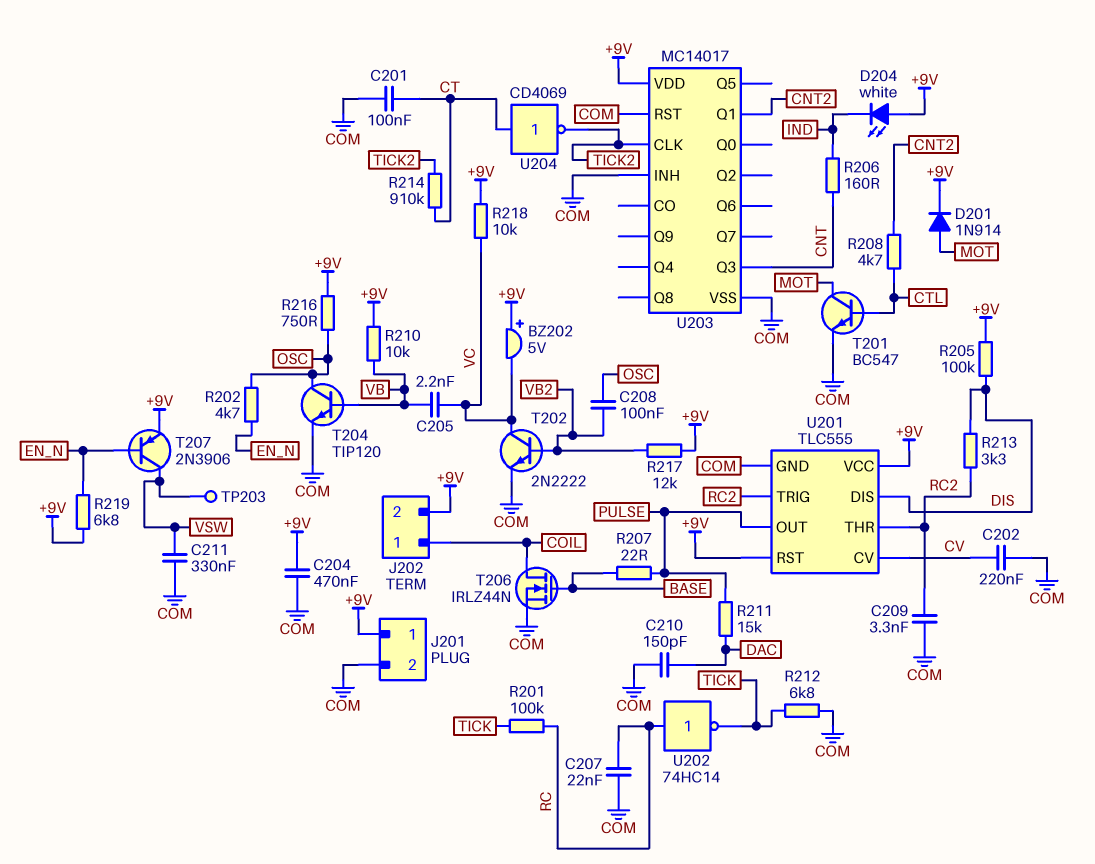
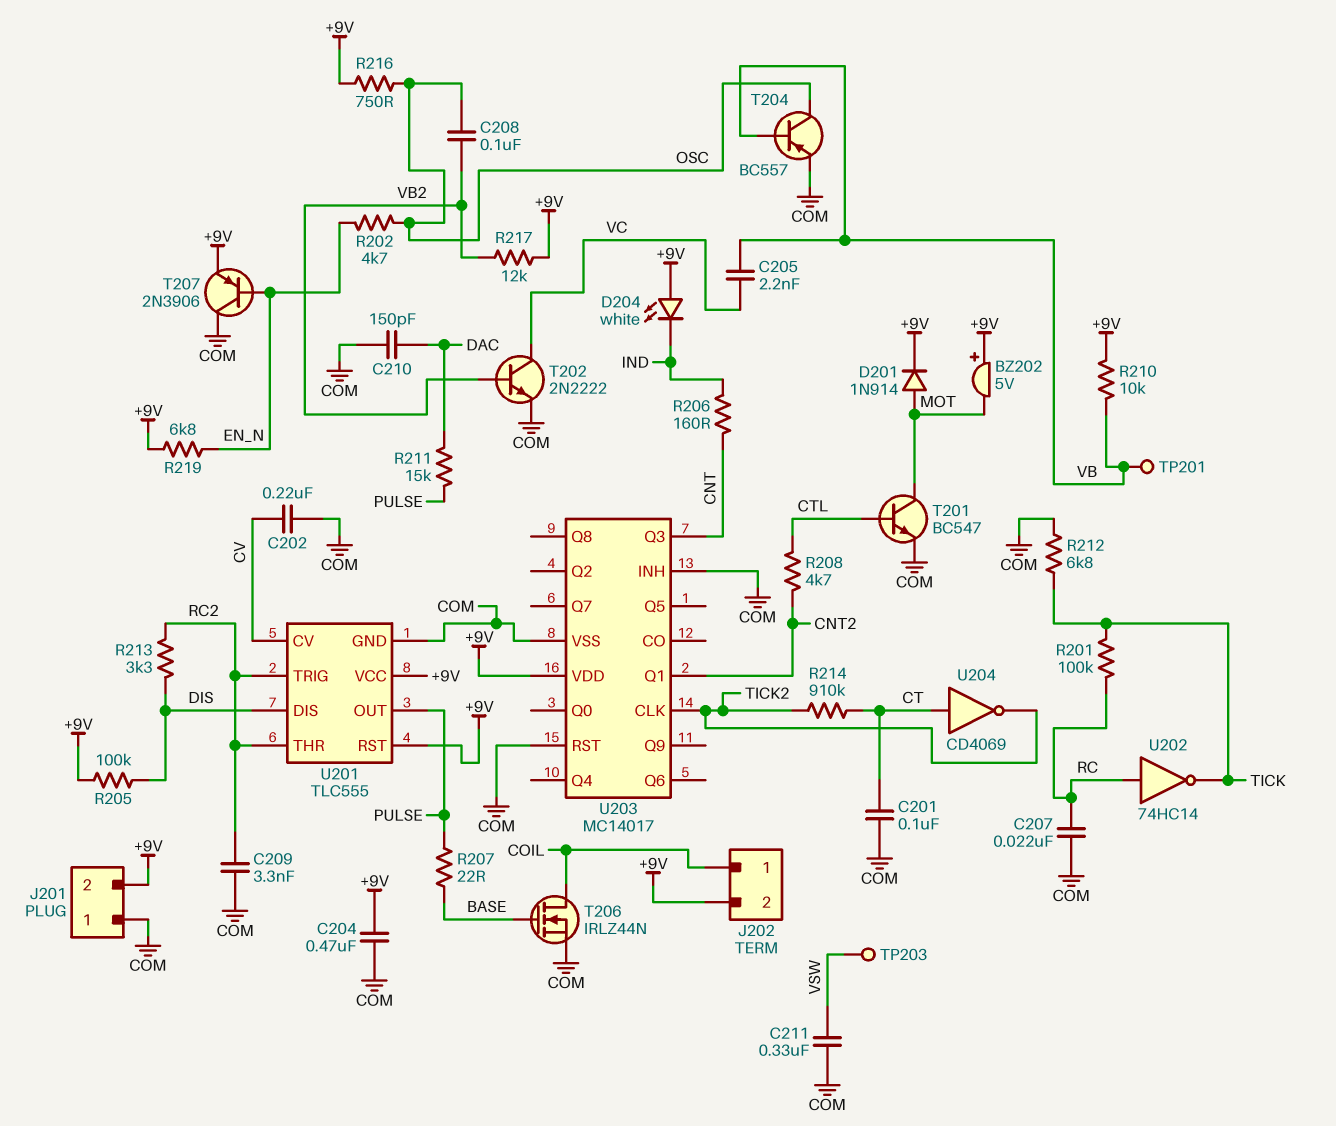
BZ202: buzzer 5V (plus +9V, minus VC) -> buzzer 5V (plus +9V, minus MOT)
J201 pin 1: +9V -> COM
J201 pin 2: COM -> +9V
R218: 10k (+9V, VC) -> none
T204: NPN TIP120 (B VB, C OSC, E COM) -> PNP BC557 (B VB, C OSC, E COM)
T207: PNP 2N3906 (B EN_N, C VSW, E +9V) -> PNP 2N3906 (B EN_N, C COM, E +9V)
TP201: none -> test point (VB)

